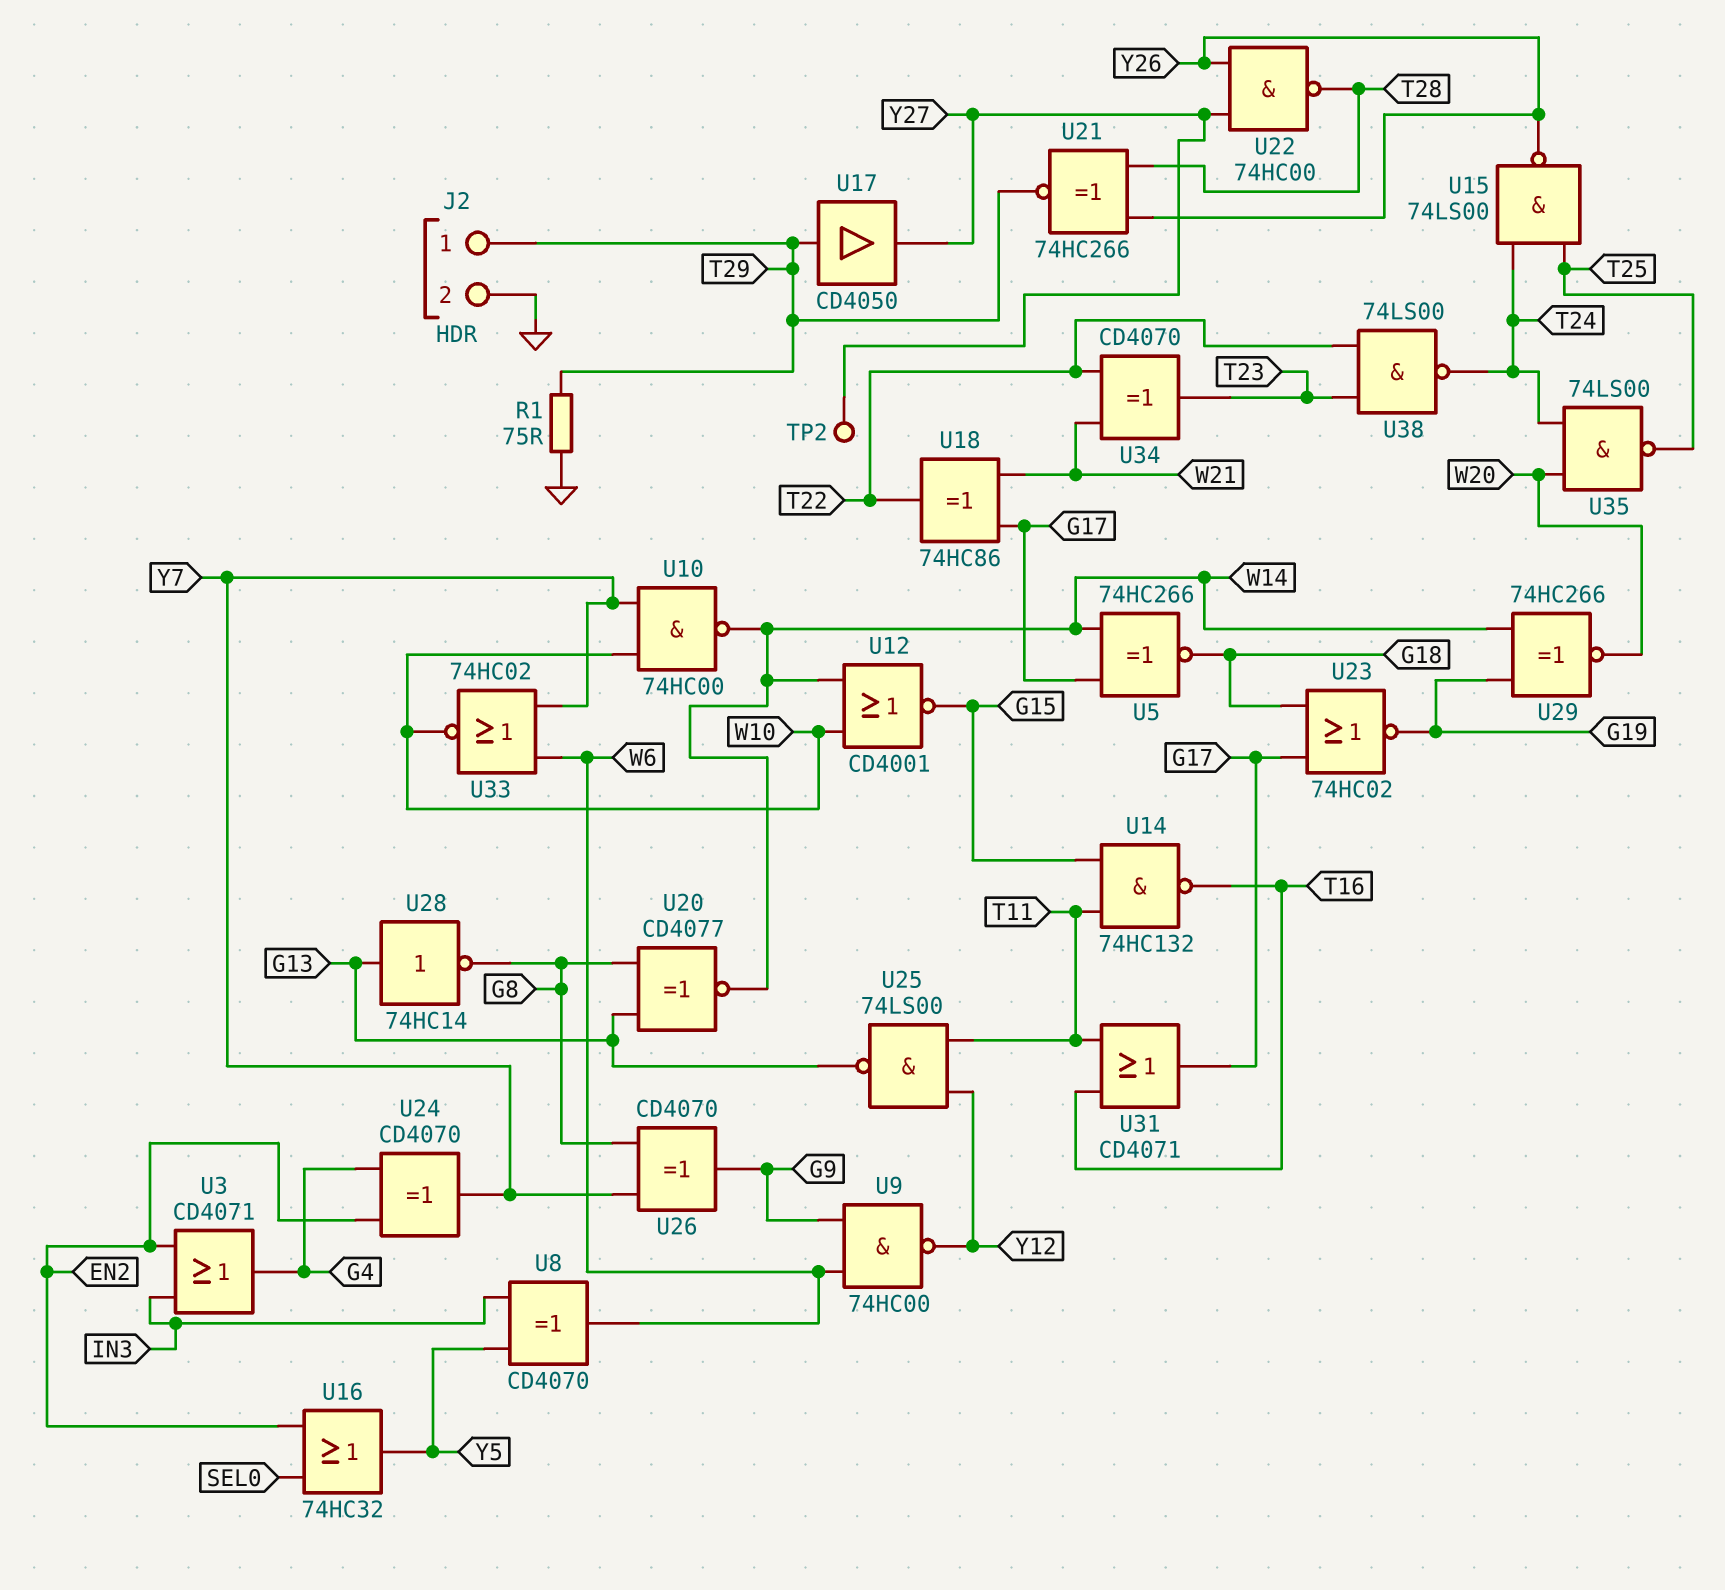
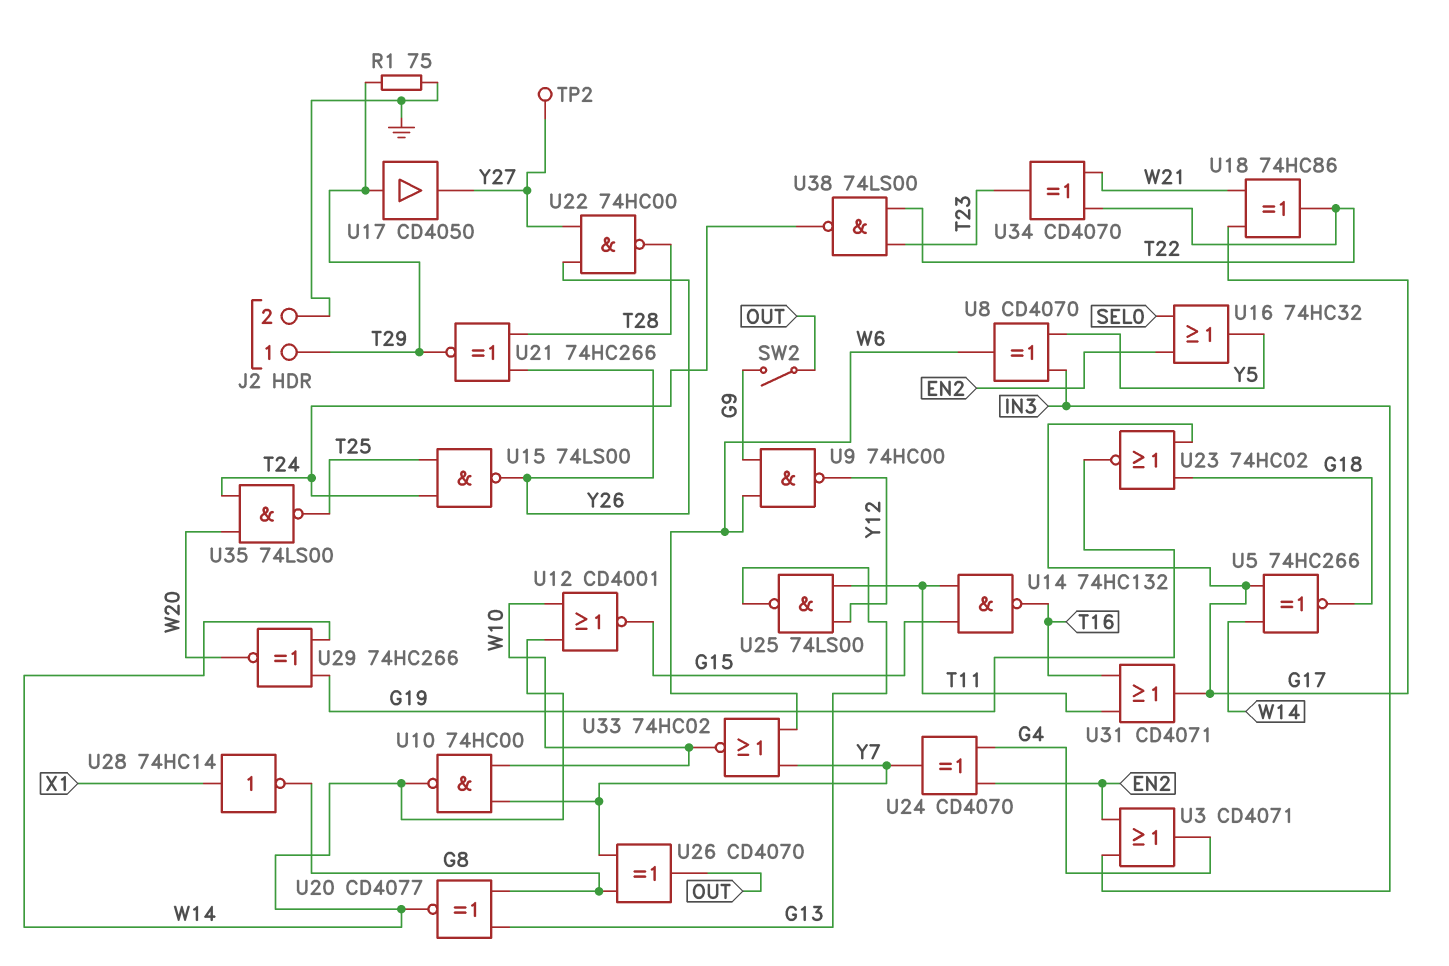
SW2: none -> switch (G9, OUT)
U26: XOR CD4070 (in G8, in Y7, out G9) -> XOR CD4070 (in G8, in Y7, out OUT)
U28: NOT 74HC14 (in G13, out G8) -> NOT 74HC14 (in X1, out G8)

